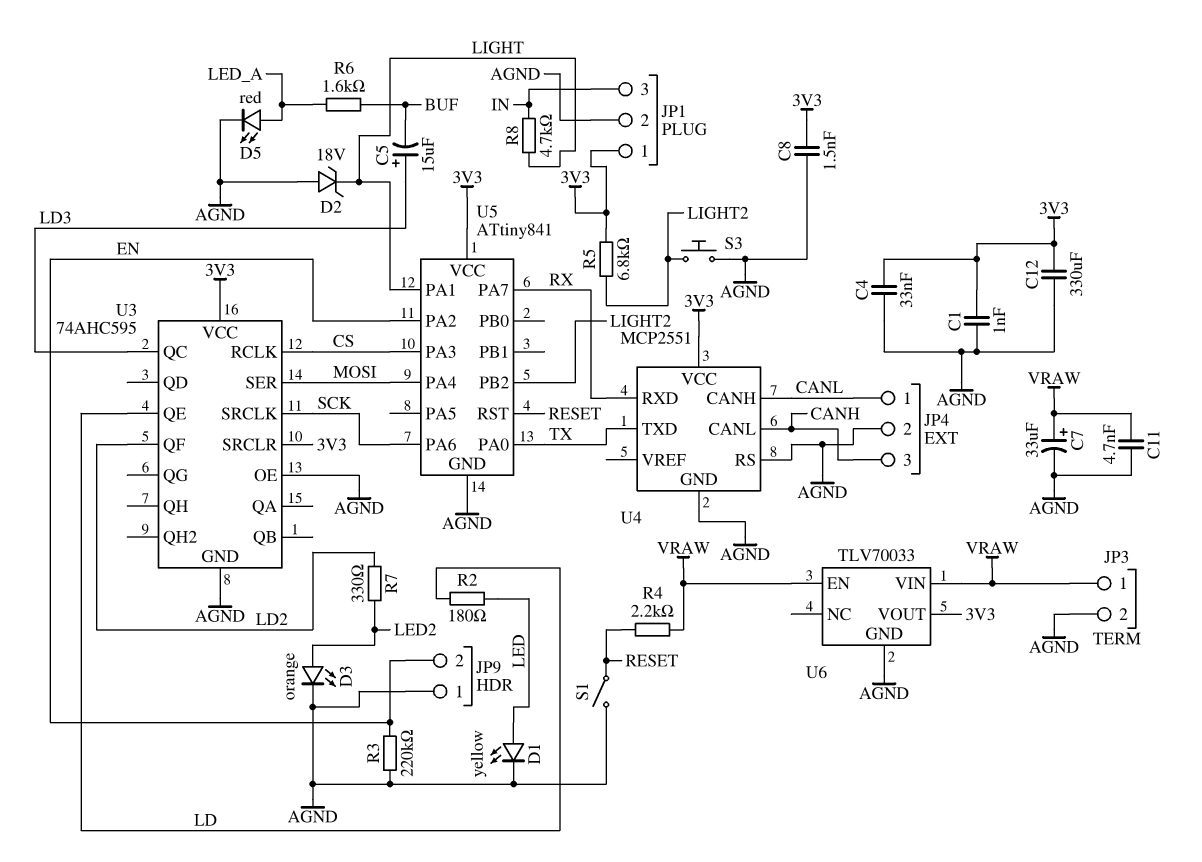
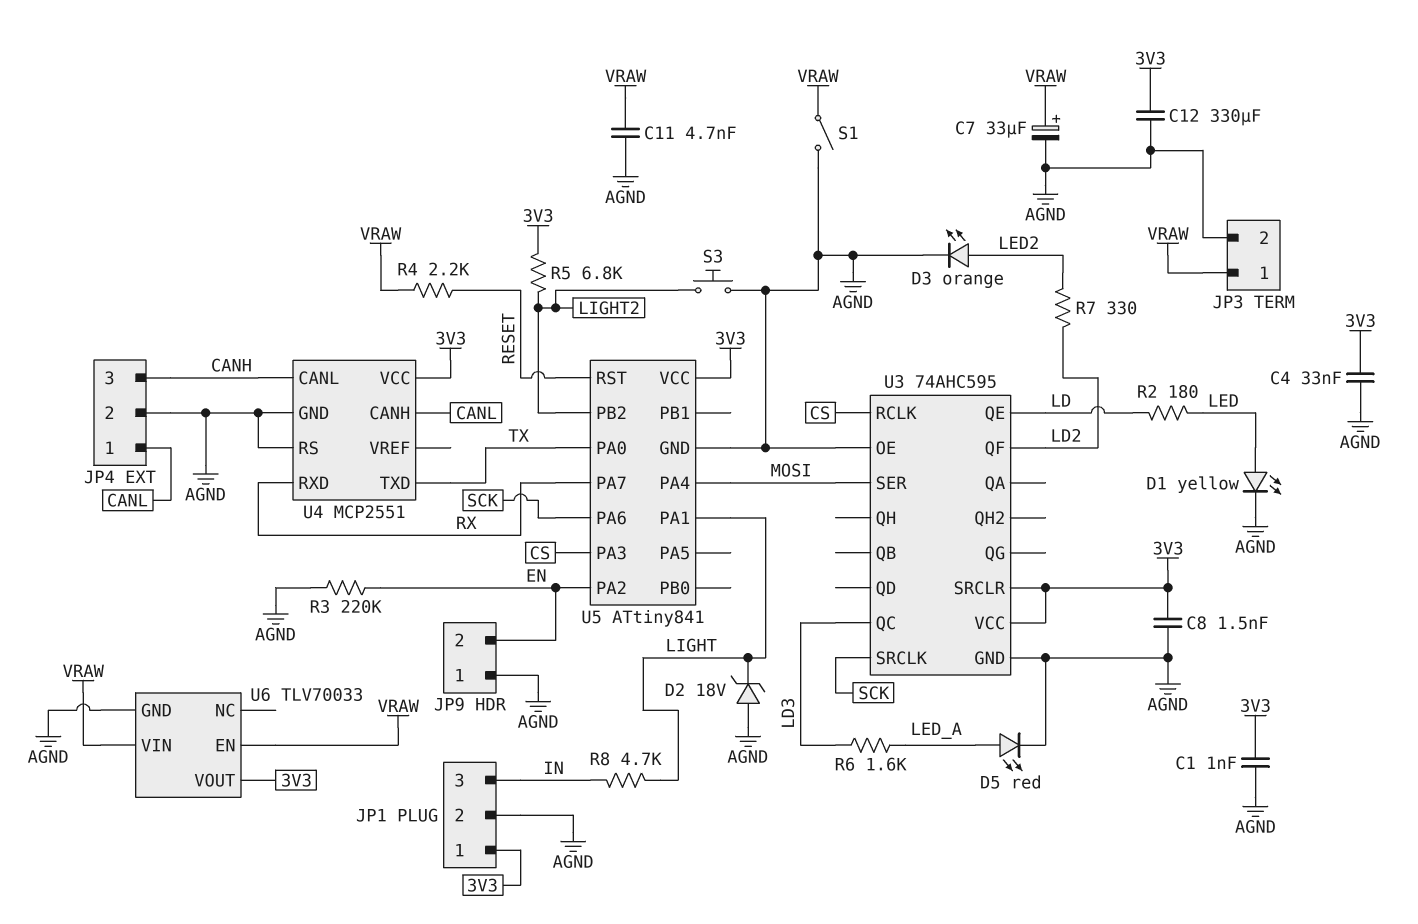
C5: 15uF (plus LD3, minus BUF) -> none
R6: 1.6k (BUF, LED_A) -> 1.6k (LD3, LED_A)
S1: switch (AGND, RESET) -> switch (AGND, VRAW)

